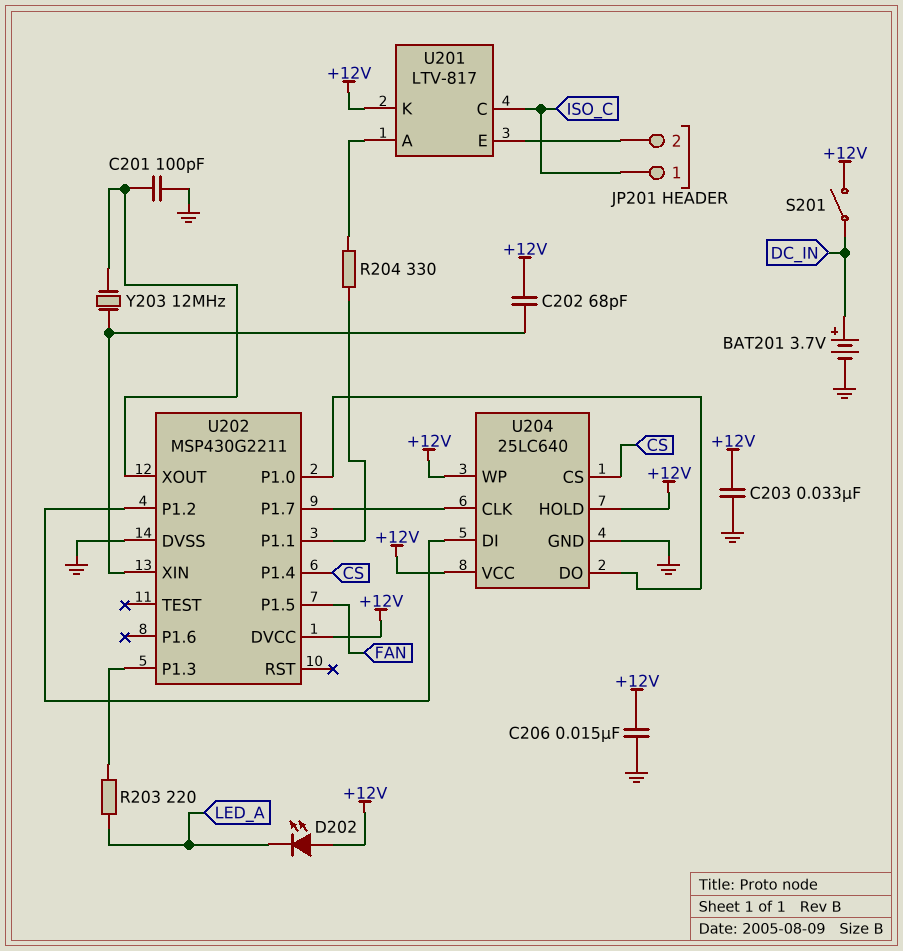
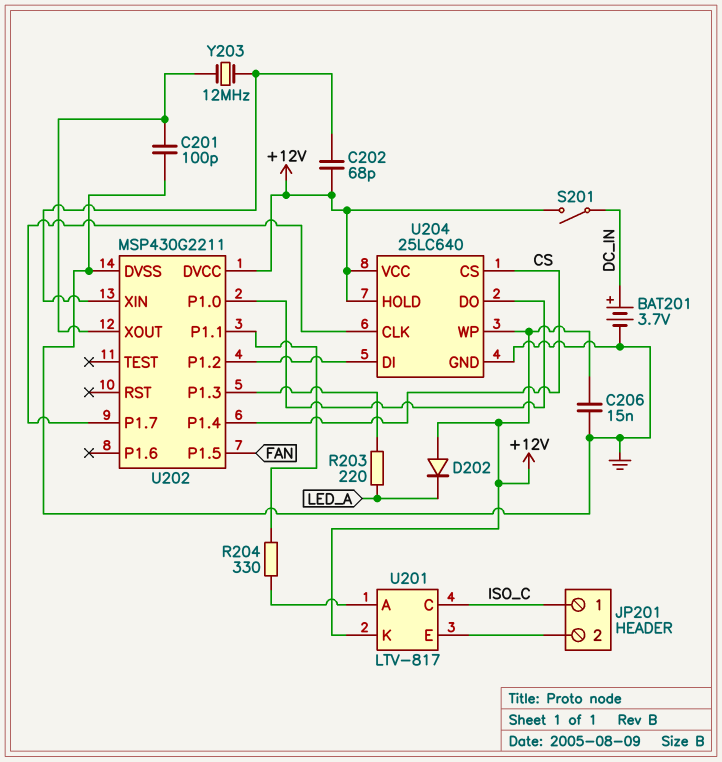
C203: 33nF (+12V, GND) -> none
D202: LED (A +12V, K LED_A) -> diode (A +12V, K LED_A)

